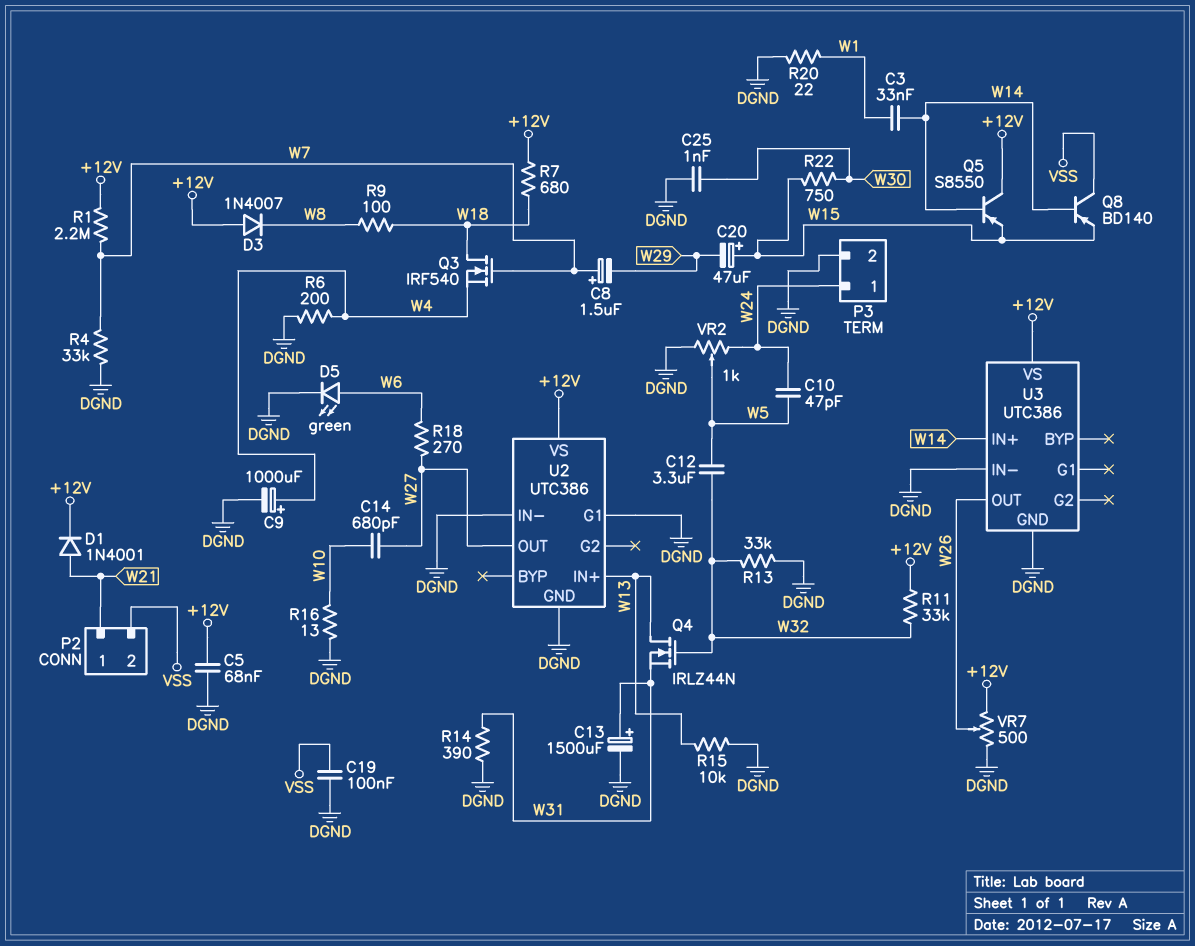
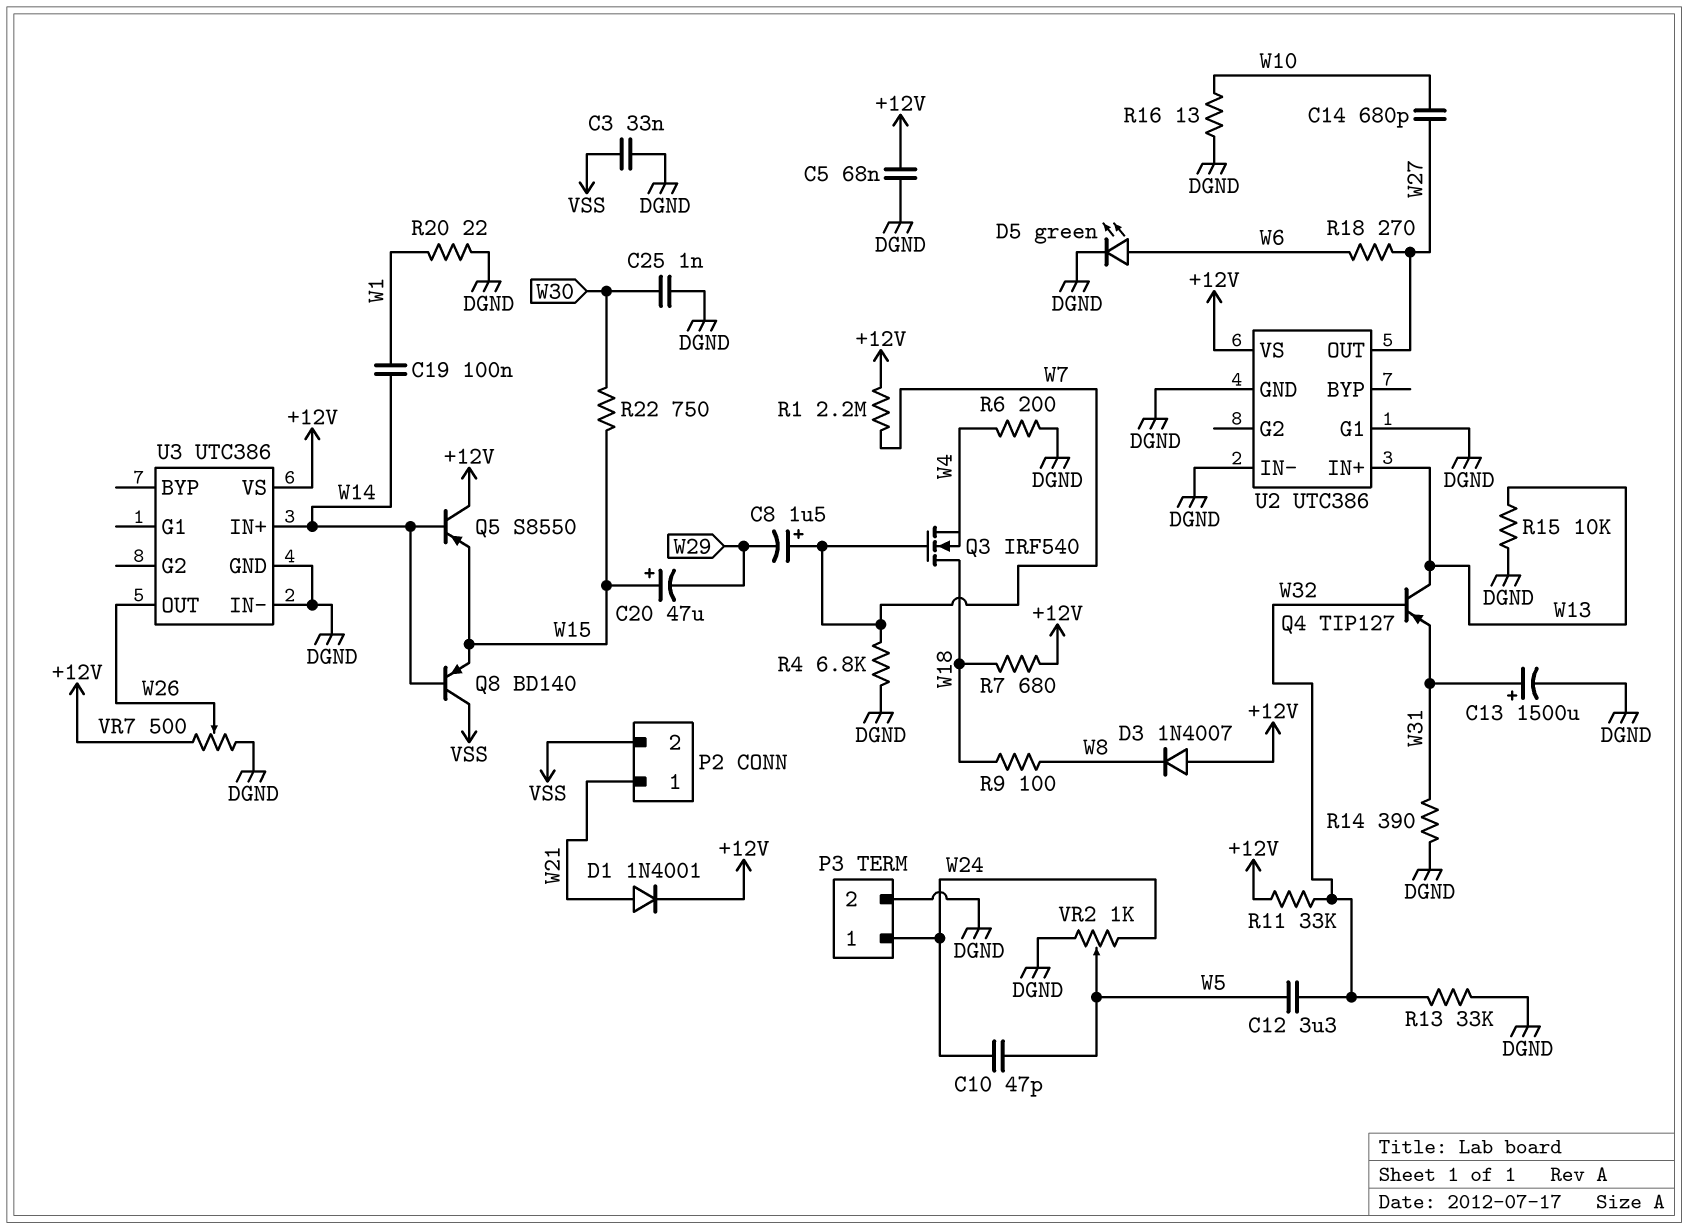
C3: 33nF (W1, W14) -> 33nF (DGND, VSS)
C9: 1000uF (plus W4, minus DGND) -> none
C19: 100nF (DGND, VSS) -> 100nF (W1, W14)
Q4: NMOS IRLZ44N (G W32, D W13, S W31) -> PNP TIP127 (B W32, C W13, E W31)
R4: 33k (DGND, W7) -> 6.8k (DGND, W7)

